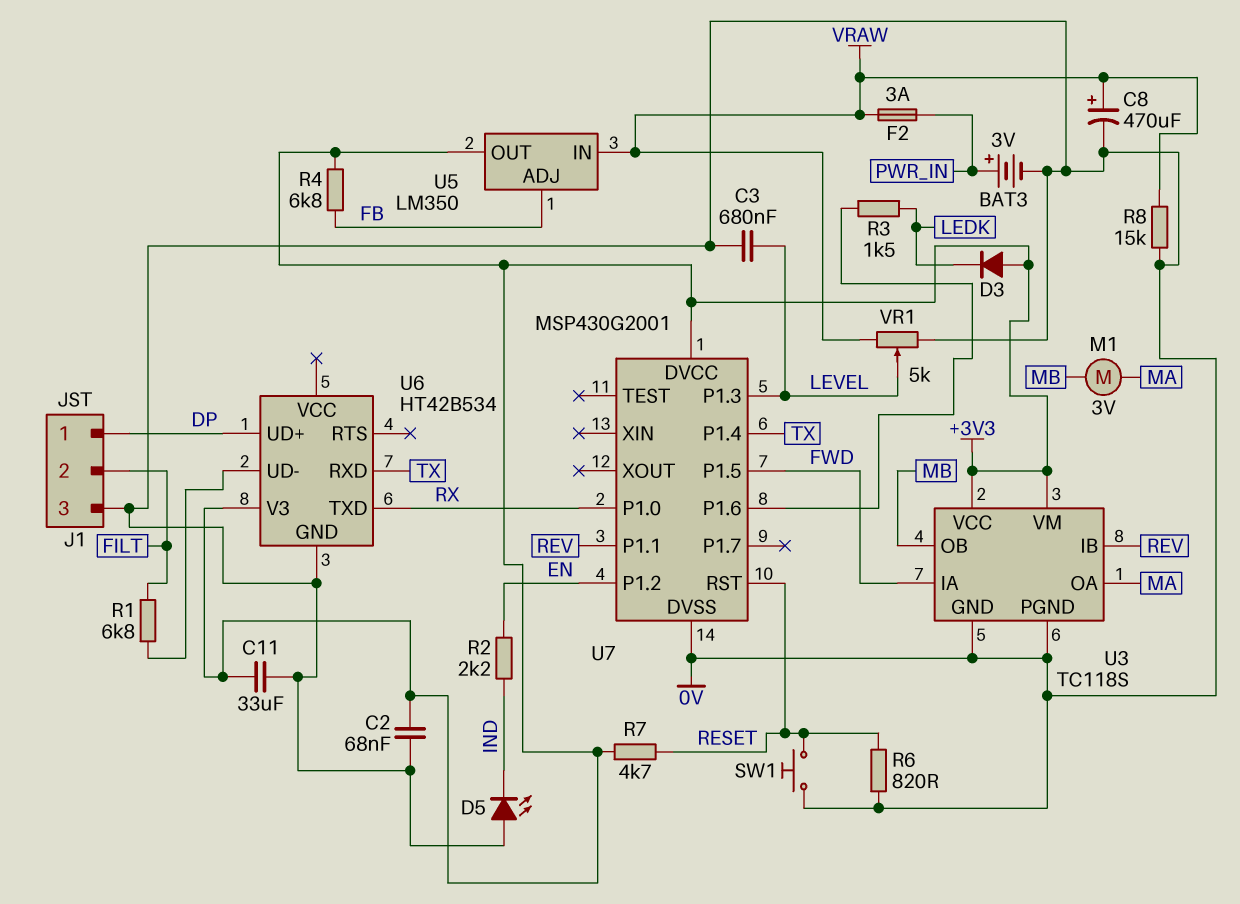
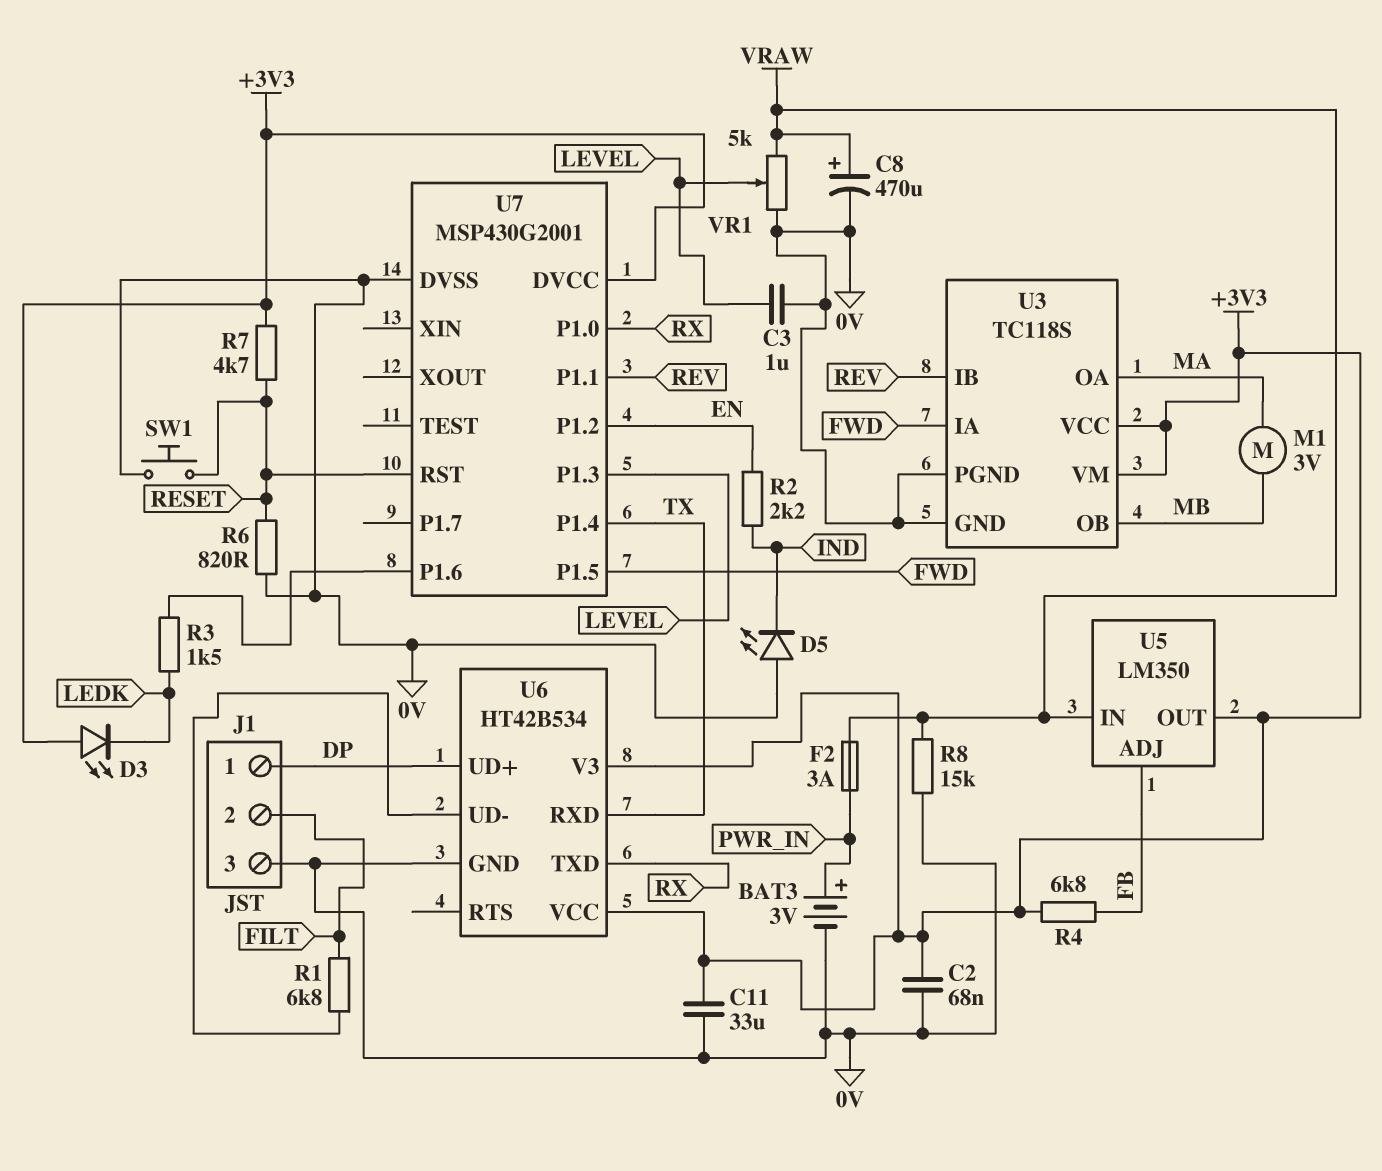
C3: 680nF (0V, LEVEL) -> 1uF (0V, LEVEL)
D3: diode (A +3V3, K LEDK) -> LED (A +3V3, K LEDK)
U6 pin VCC: none -> +3V3

